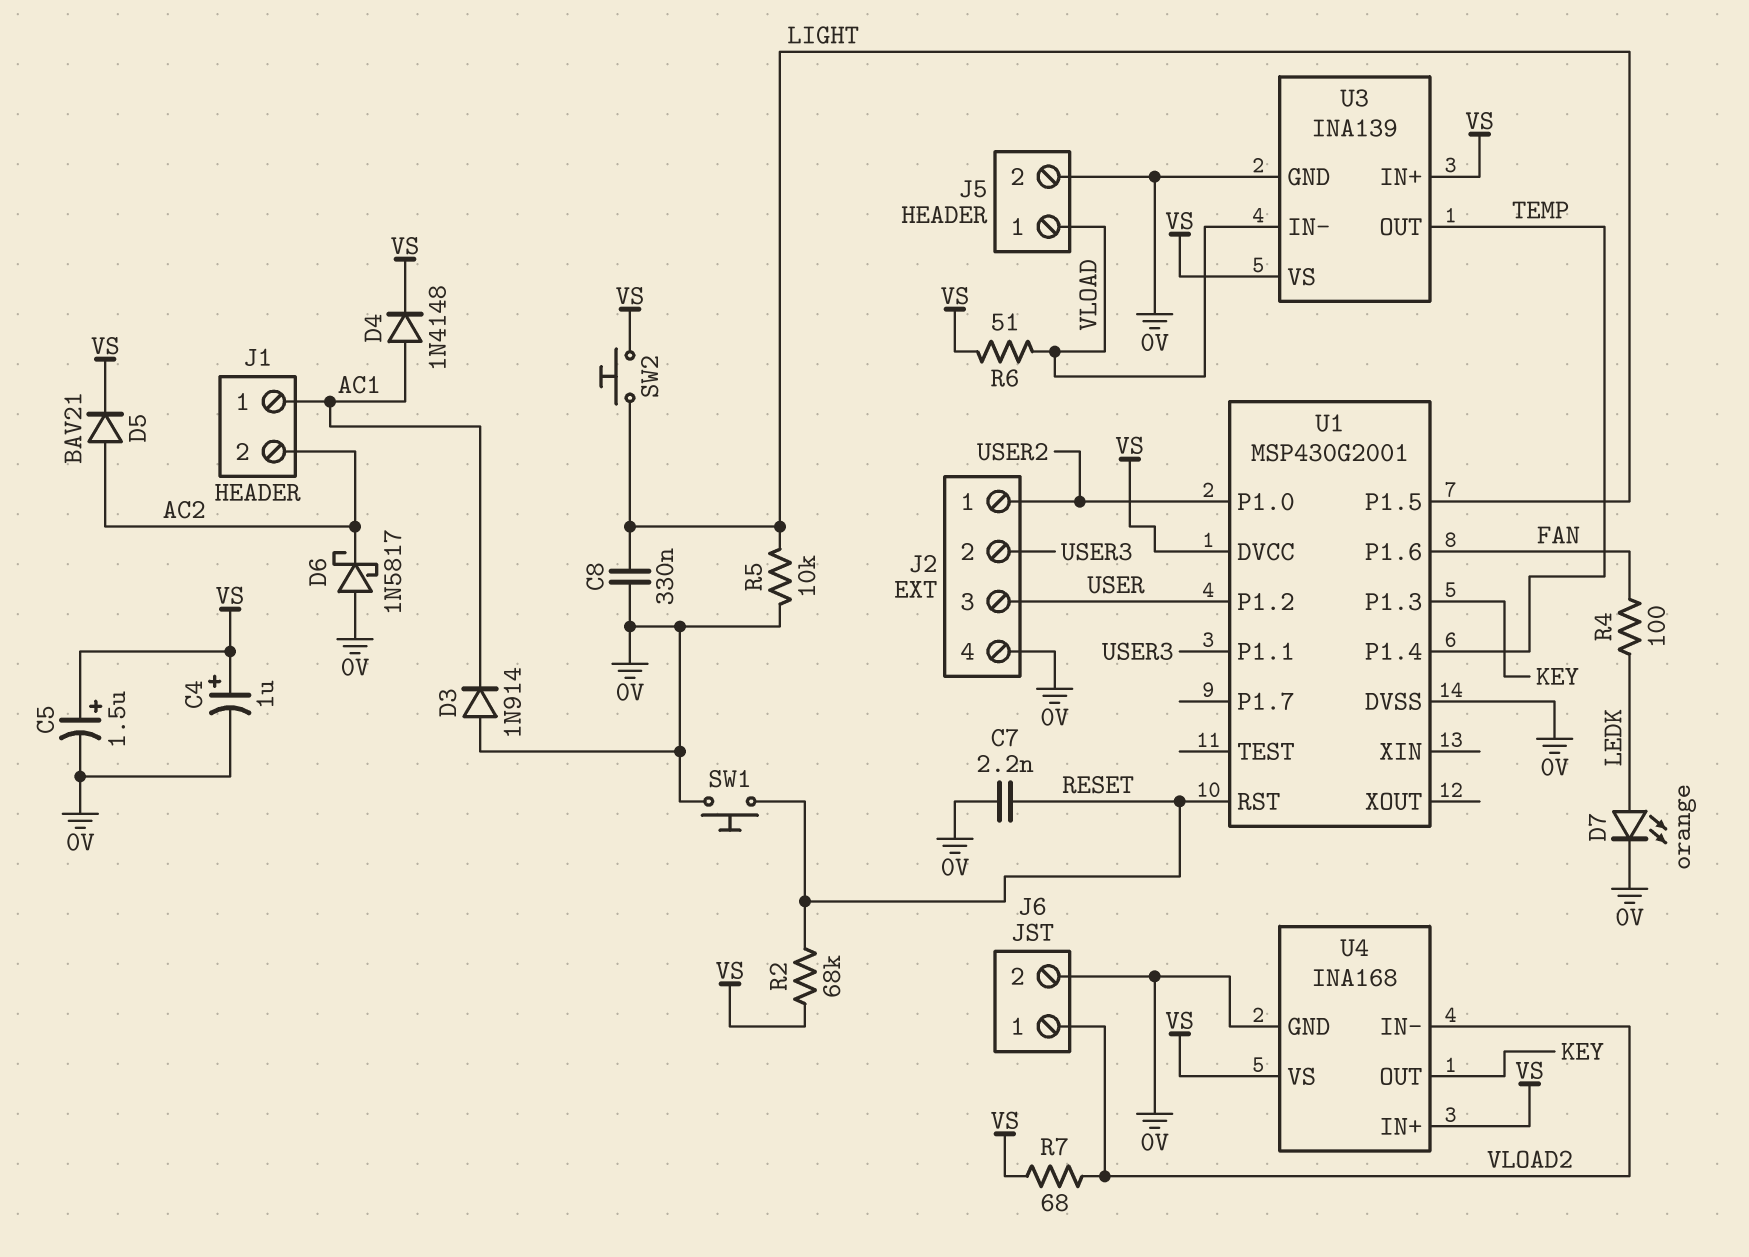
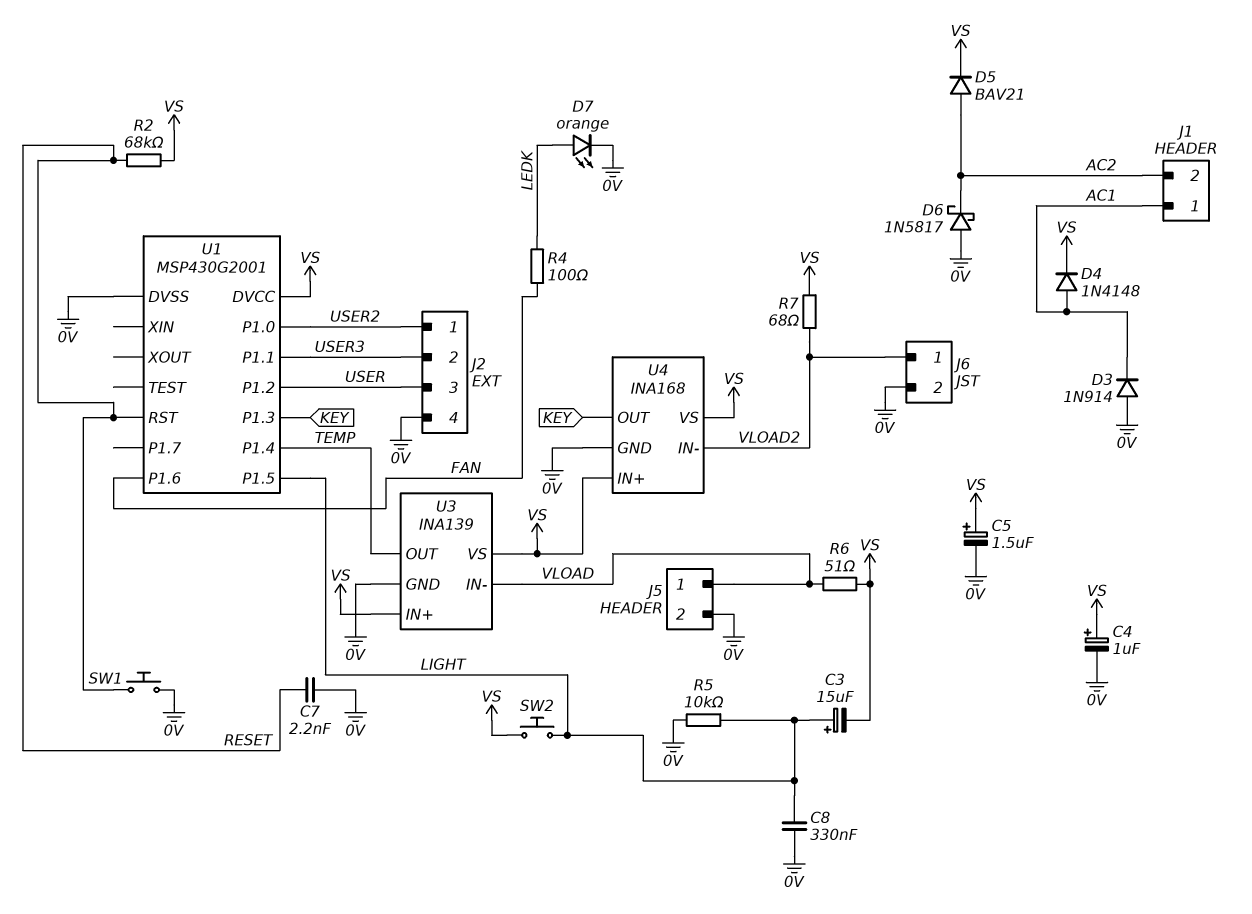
C3: none -> 15uF (plus LIGHT, minus VS)

